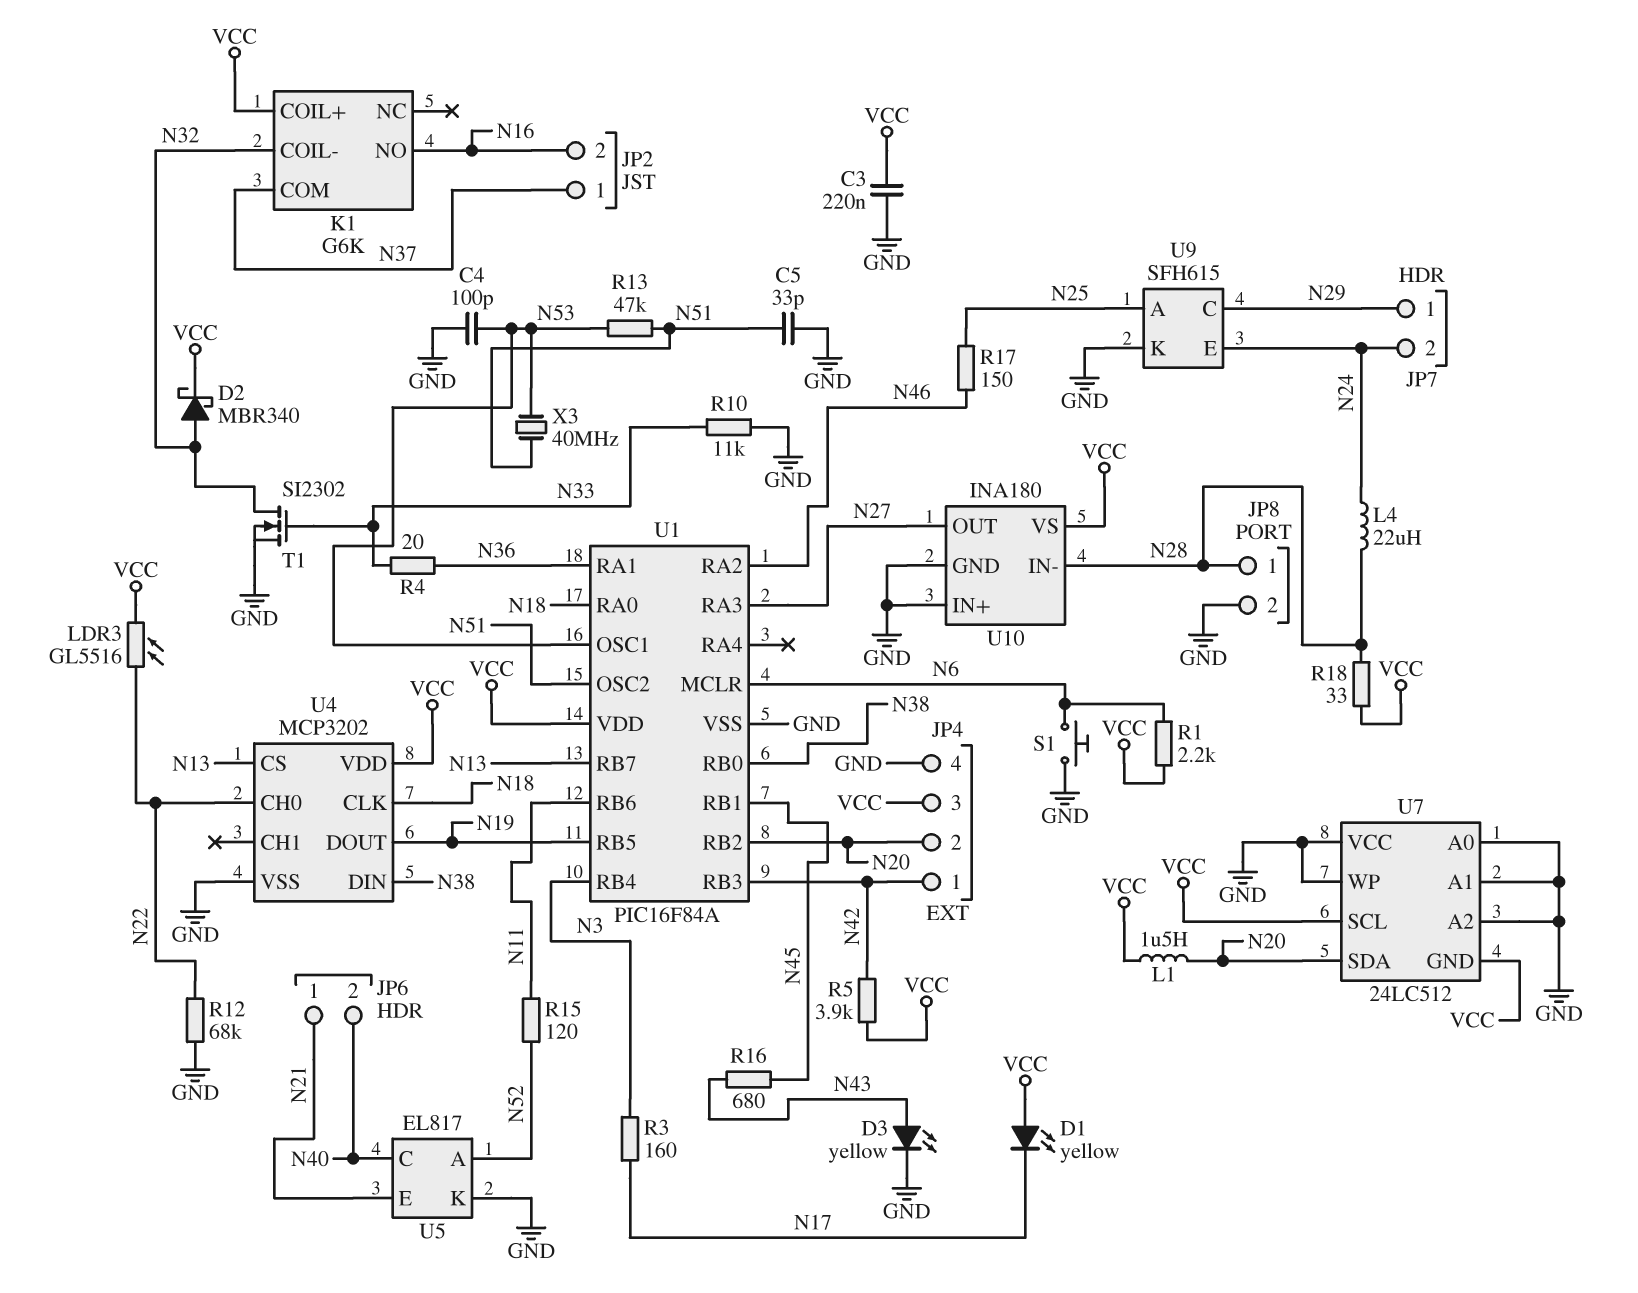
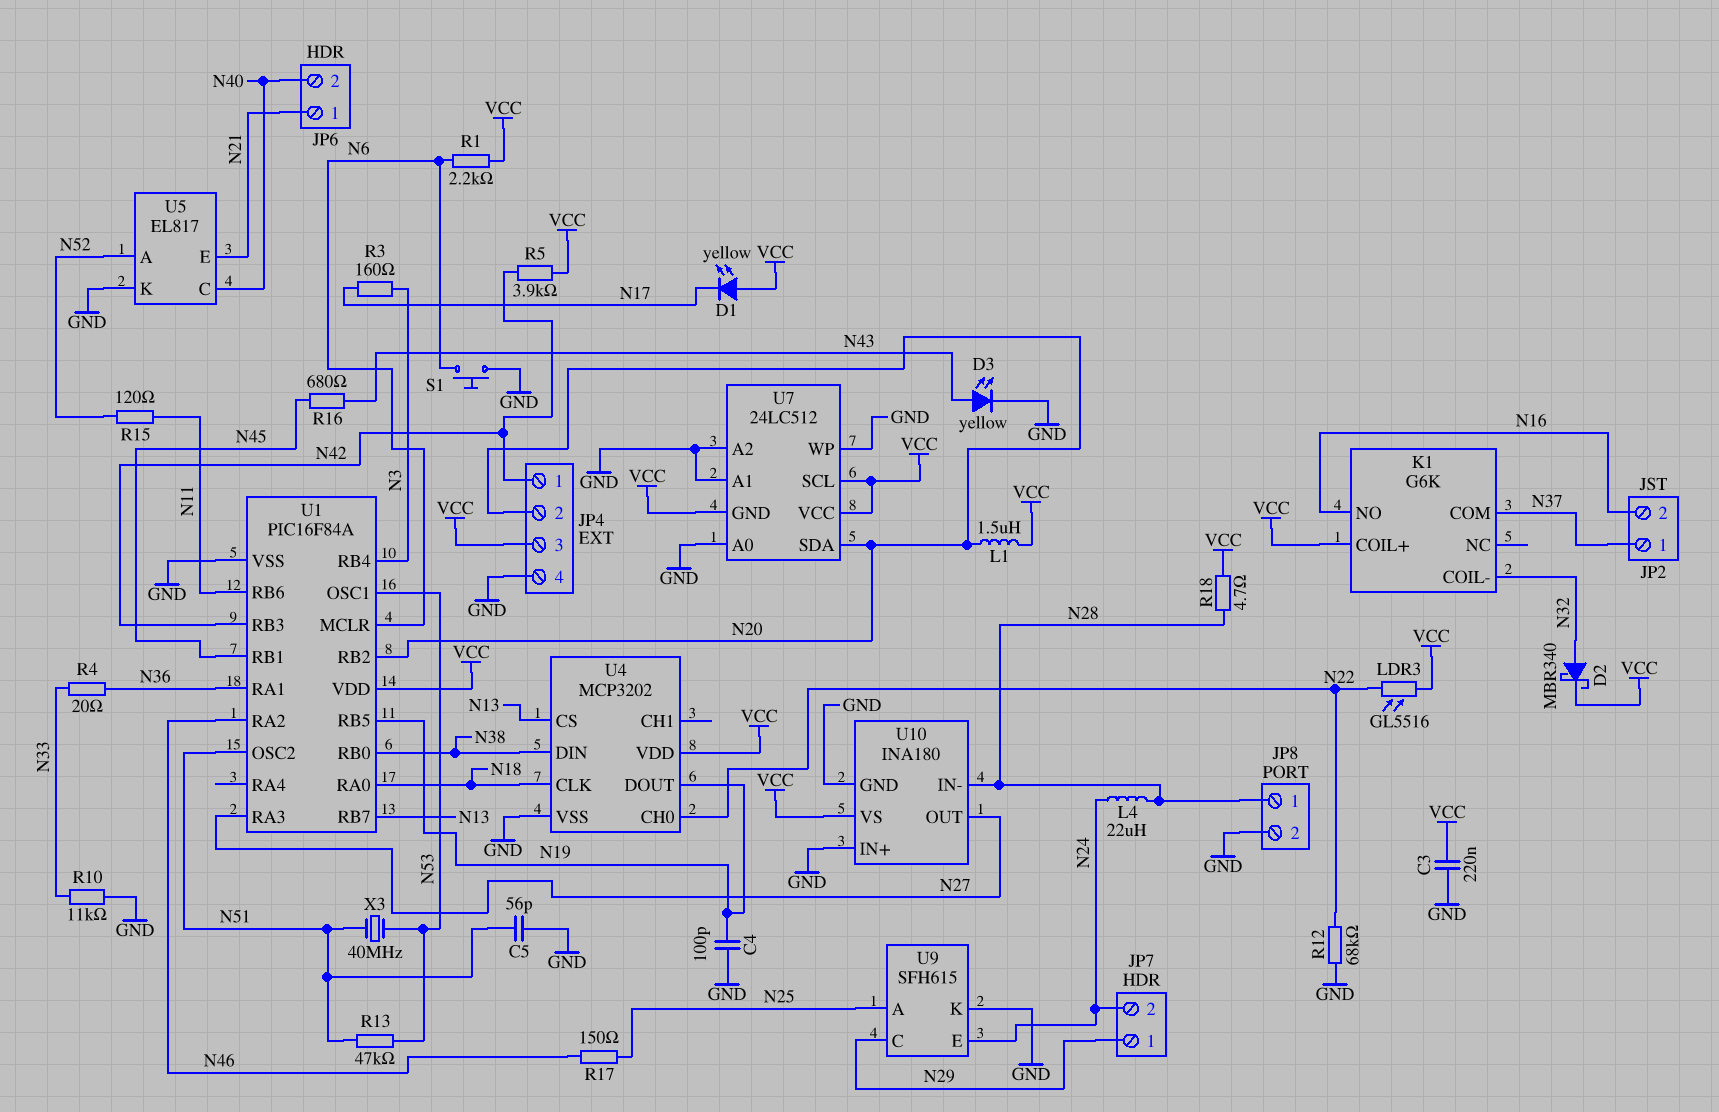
C4: 100pF (GND, N53) -> 100pF (GND, N19)
C5: 33pF (GND, N51) -> 56pF (GND, N51)
R18: 33 (N28, VCC) -> 4.7 (N28, VCC)
T1: NMOS SI2302 (G N33, D N32, S GND) -> none
U7 pin VCC: GND -> VCC

